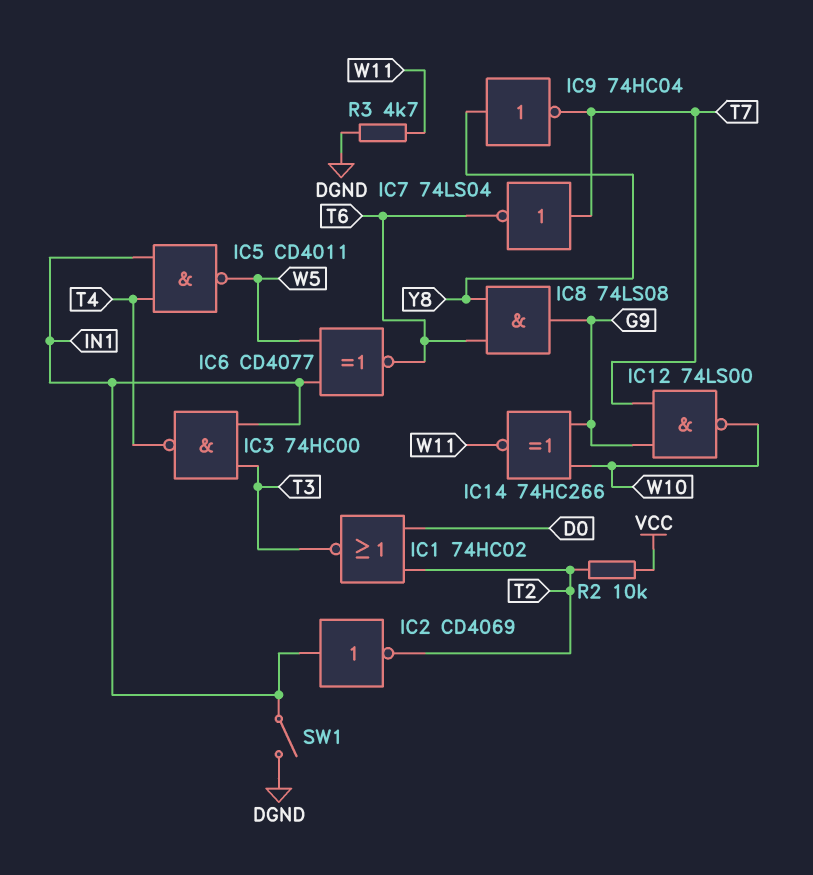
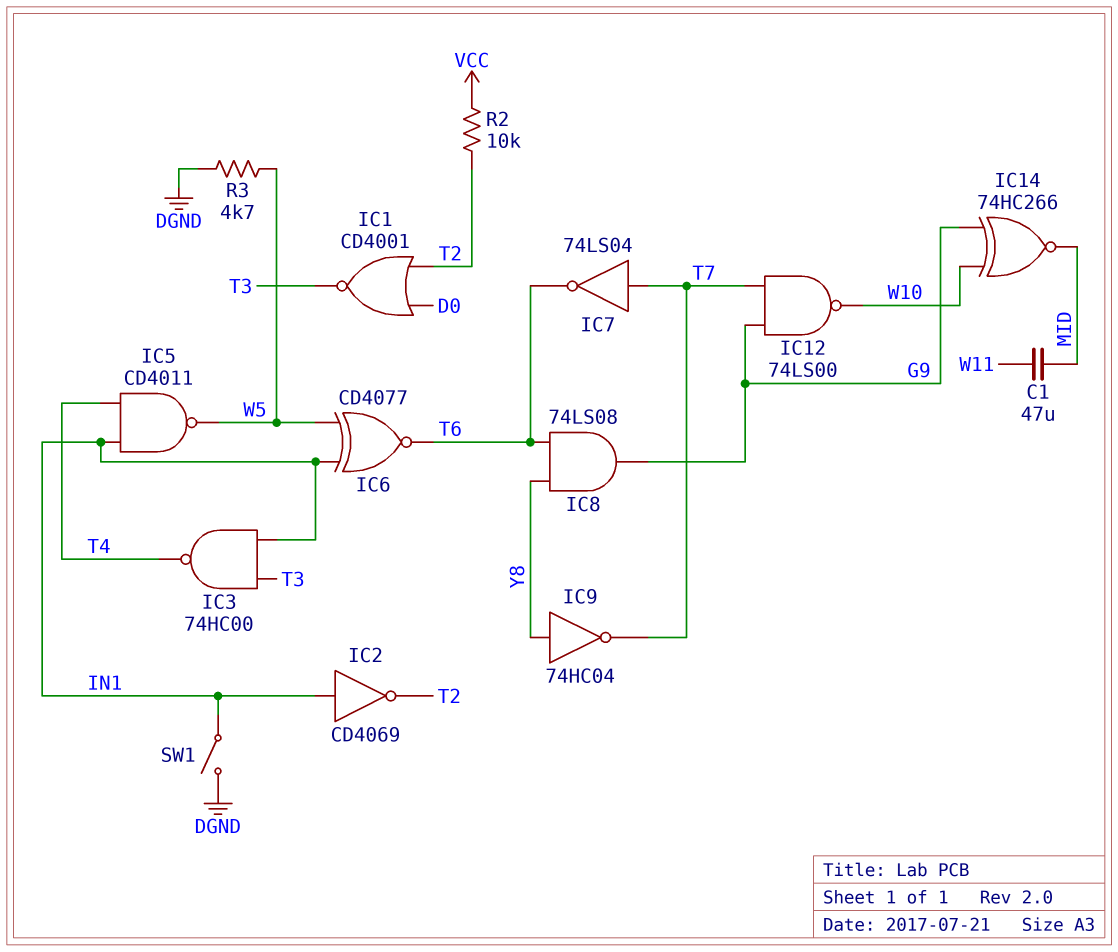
C1: none -> 47uF (MID, W11)
IC1: NOR 74HC02 (in D0, in T2, out T3) -> NOR CD4001 (in D0, in T2, out T3)
IC14: XNOR 74HC266 (in G9, in W10, out W11) -> XNOR 74HC266 (in G9, in W10, out MID)
R3: 4.7k (DGND, W11) -> 4.7k (DGND, W5)

